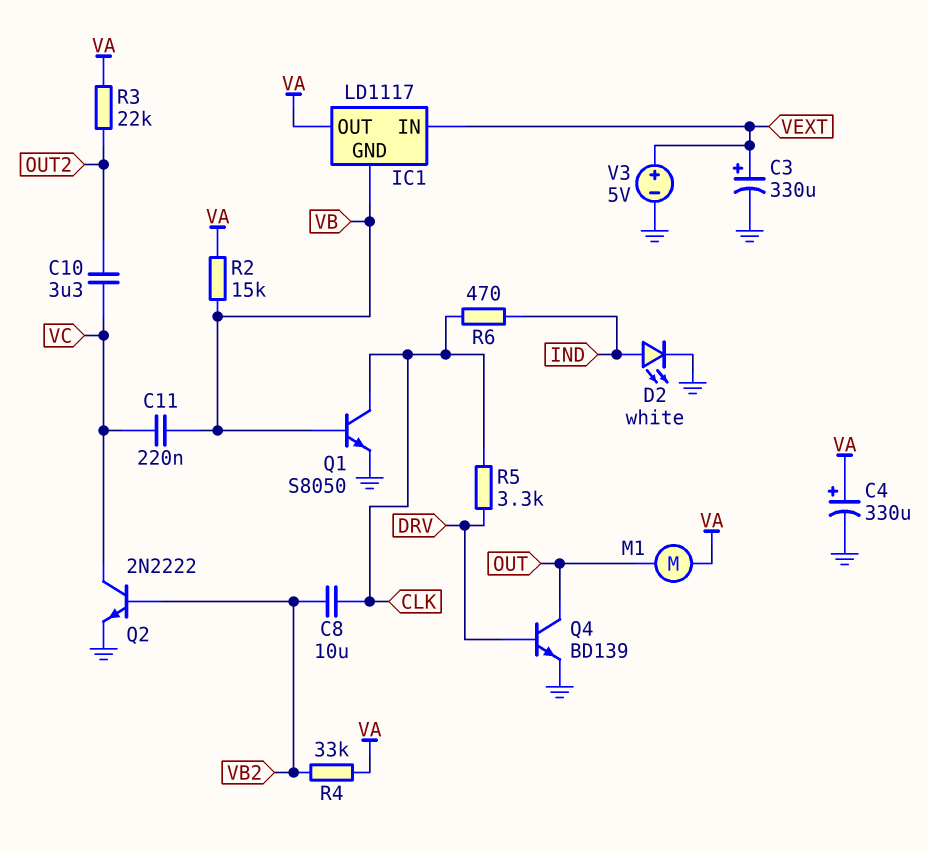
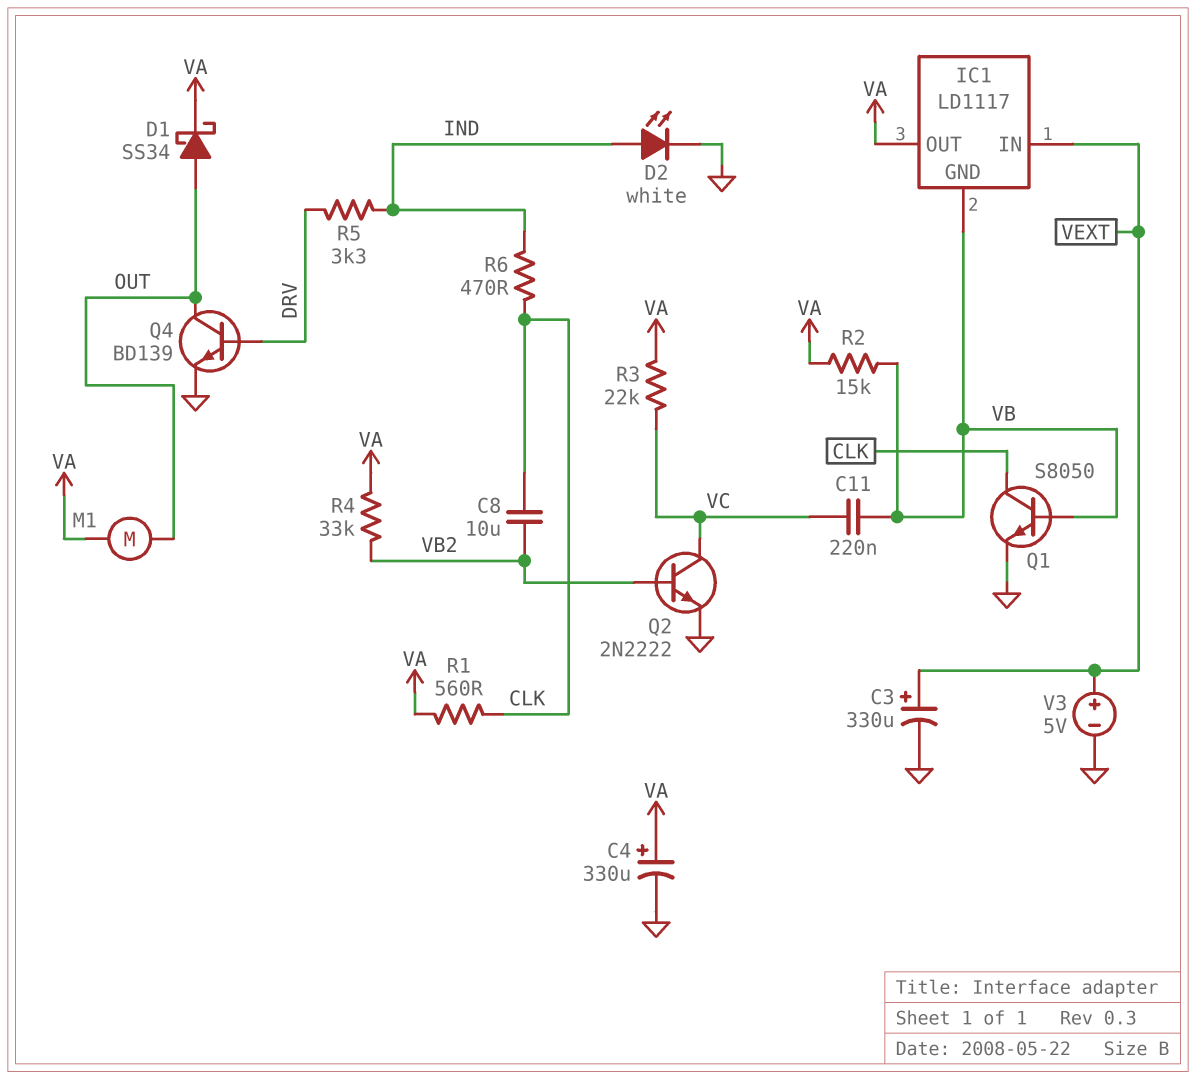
C10: 3.3uF (OUT2, VC) -> none
D1: none -> schottky SS34 (A OUT, K VA)
R1: none -> 560 (CLK, VA)
R3: 22k (OUT2, VA) -> 22k (VA, VC)
R5: 3.3k (CLK, DRV) -> 3.3k (DRV, IND)

